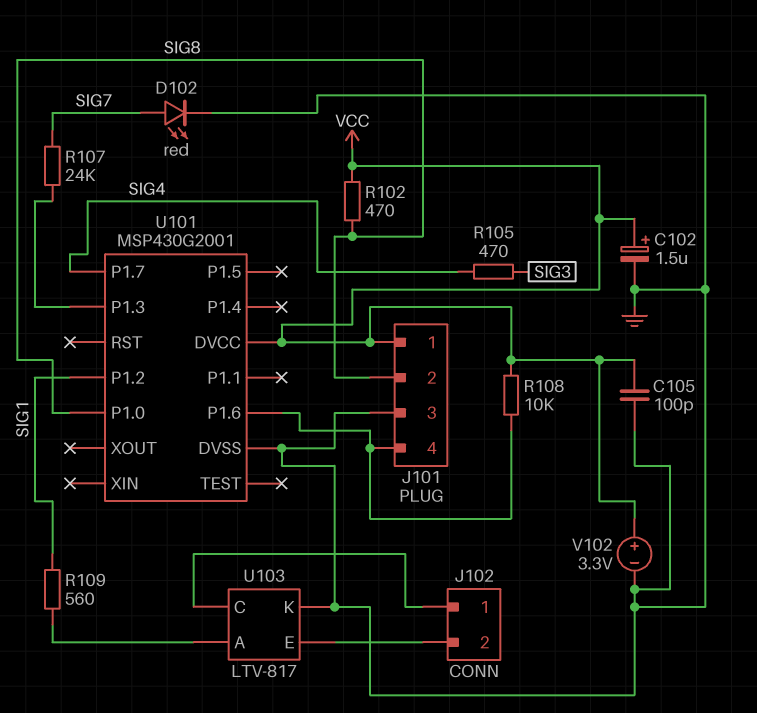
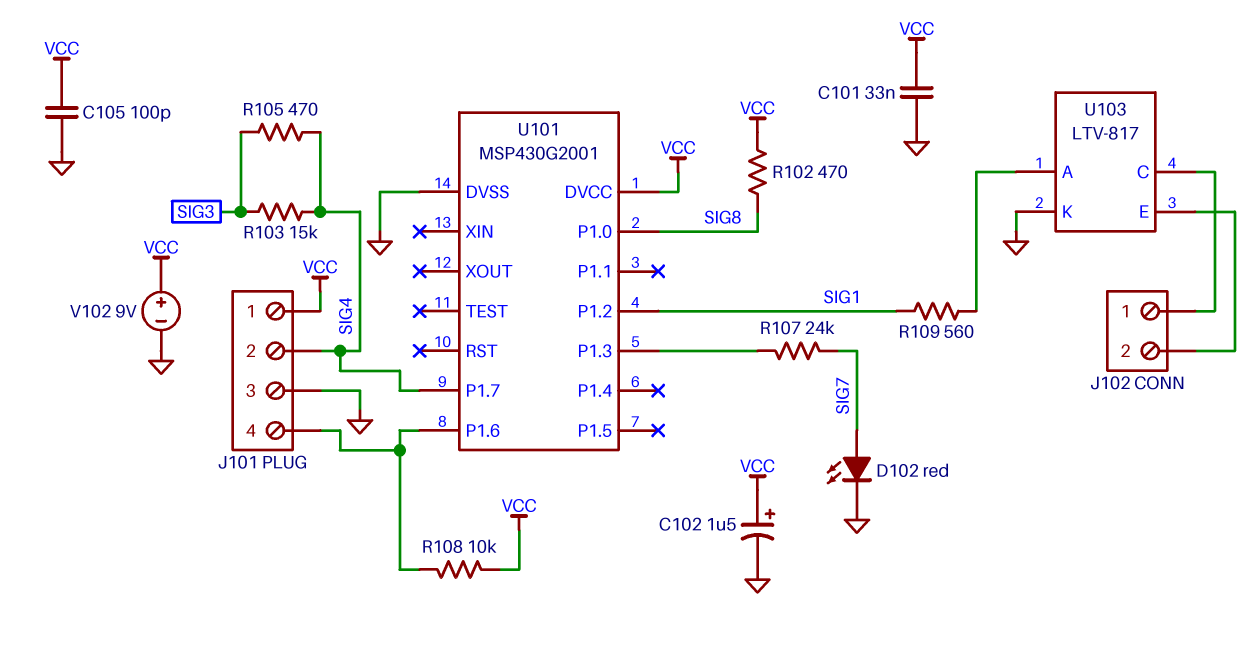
C101: none -> 33nF (GND, VCC)
J101 pin 2: SIG8 -> SIG4
R103: none -> 15k (SIG3, SIG4)
V102: 3.3V (plus VCC, minus GND) -> 9V (plus VCC, minus GND)

